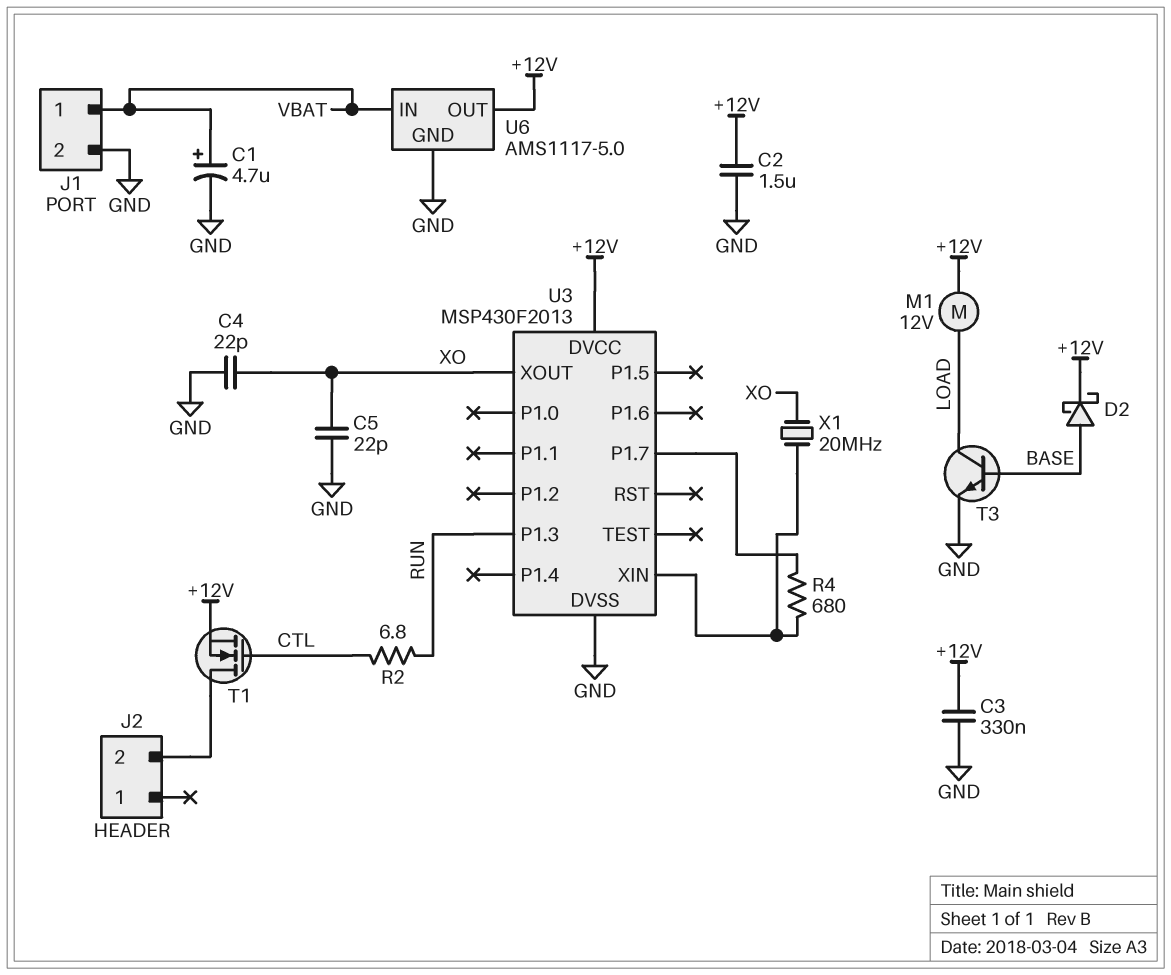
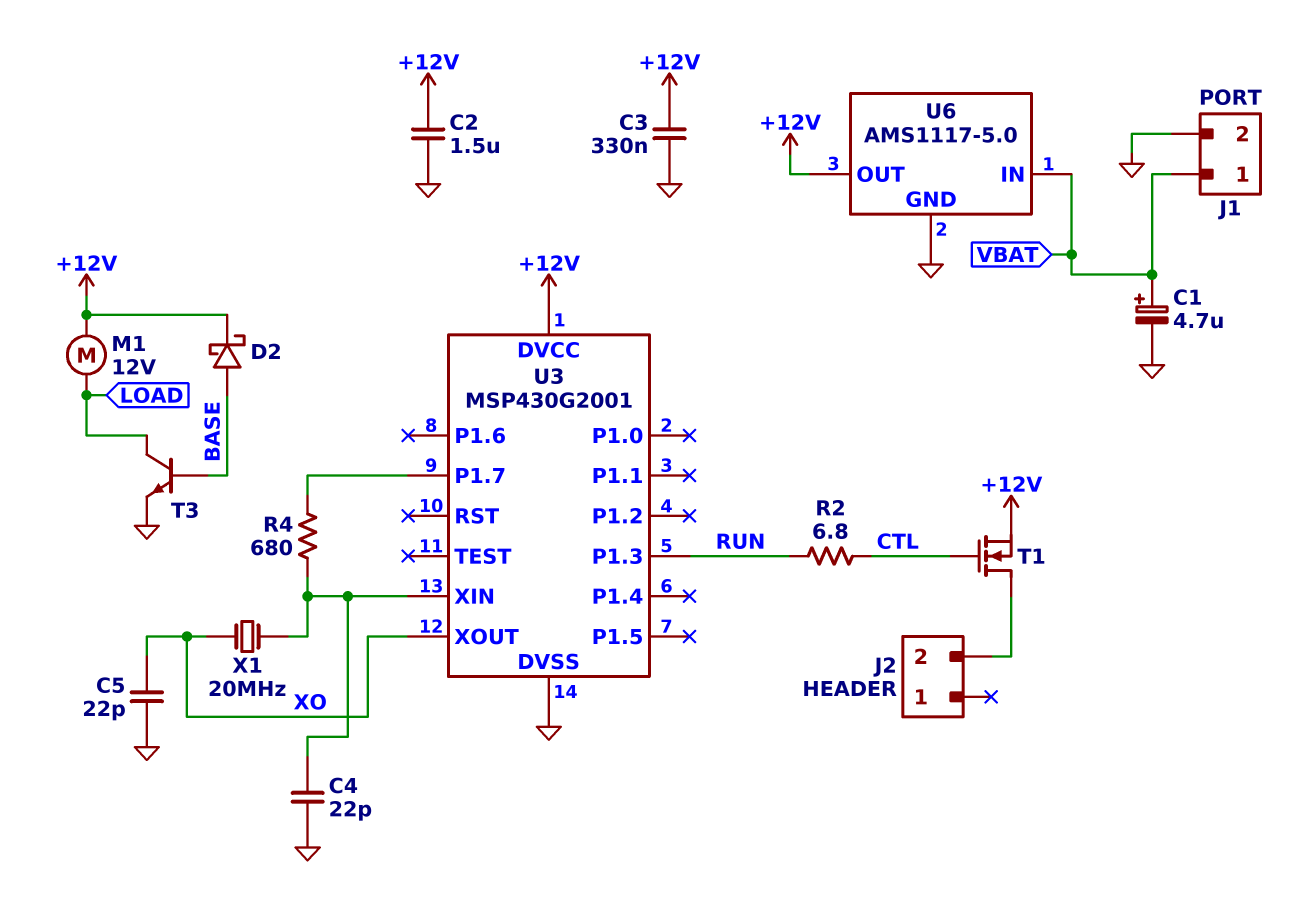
C4: 22pF (GND, XO) -> 22pF (GND, U3/XIN)
U3: MSP430F2013 -> MSP430G2001

